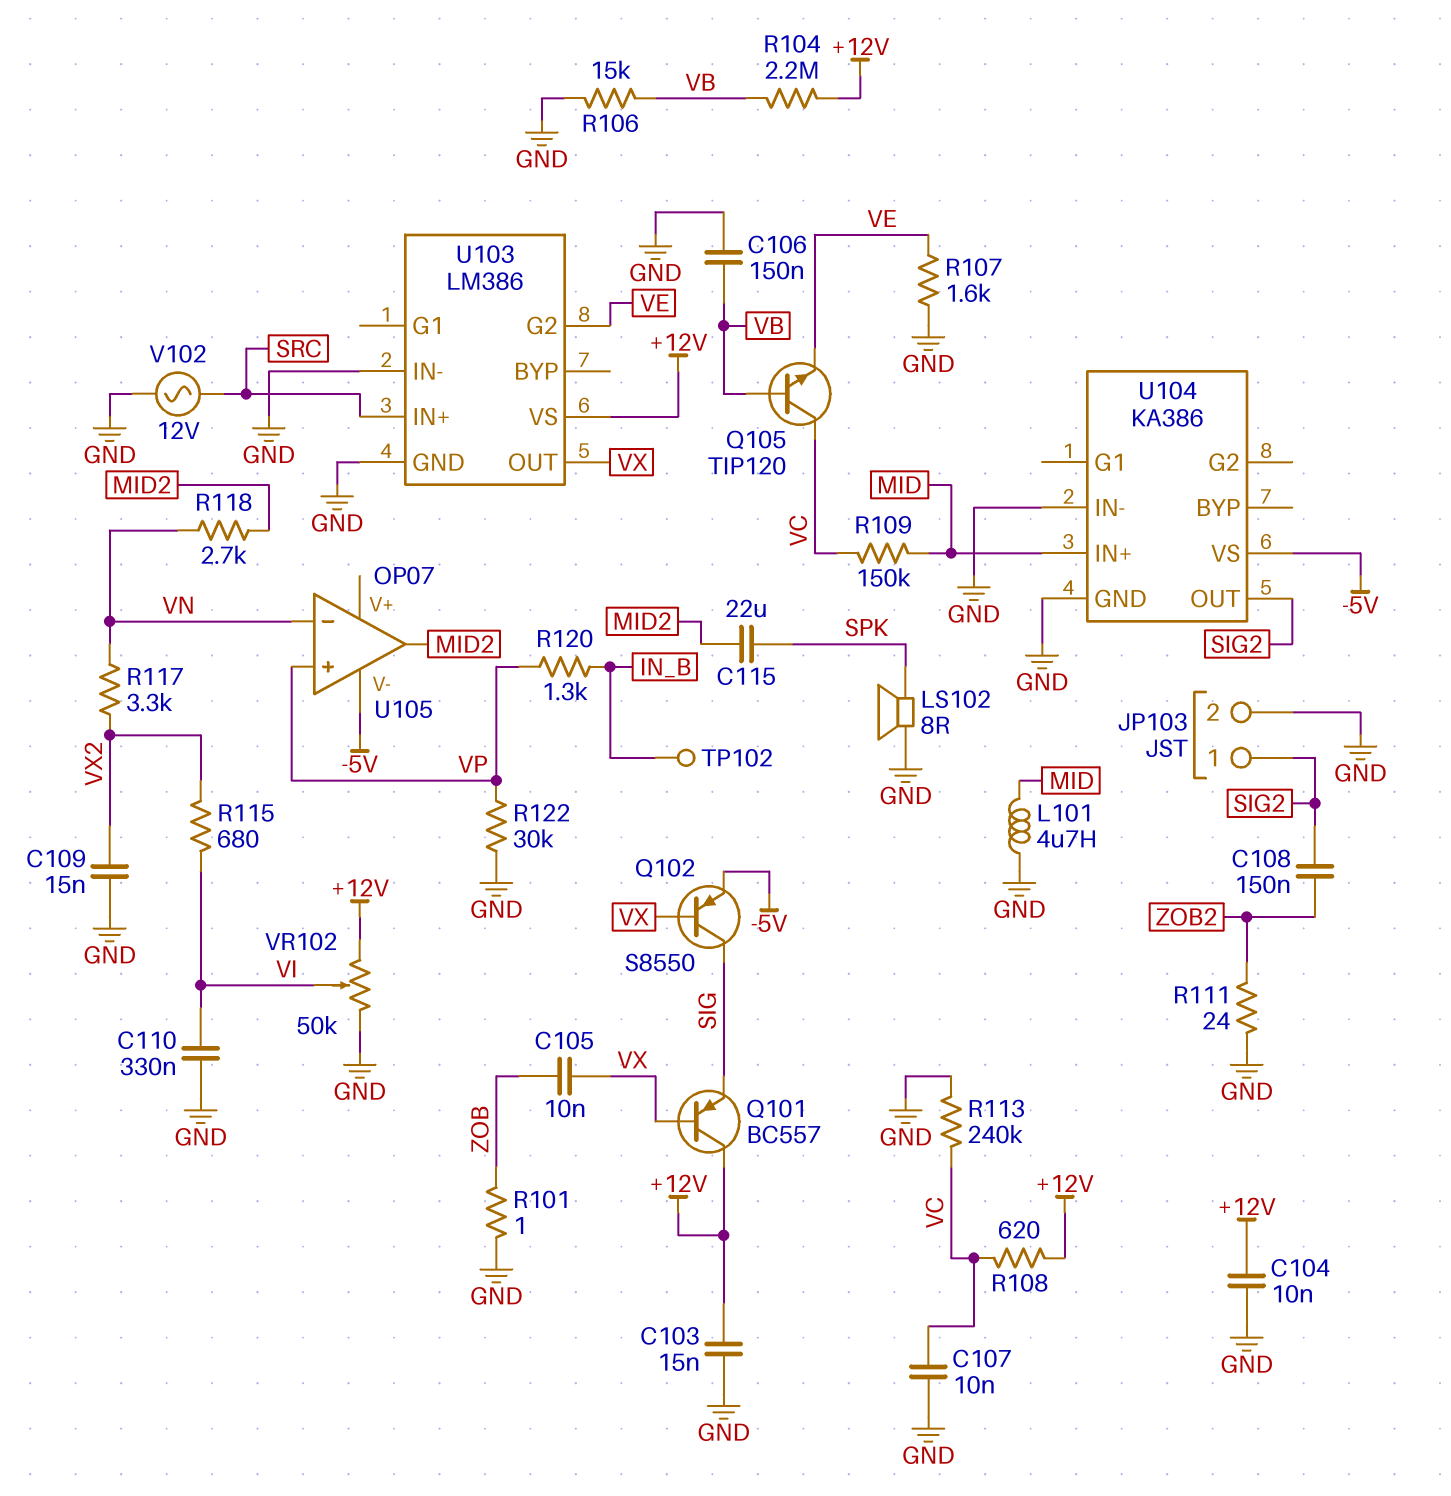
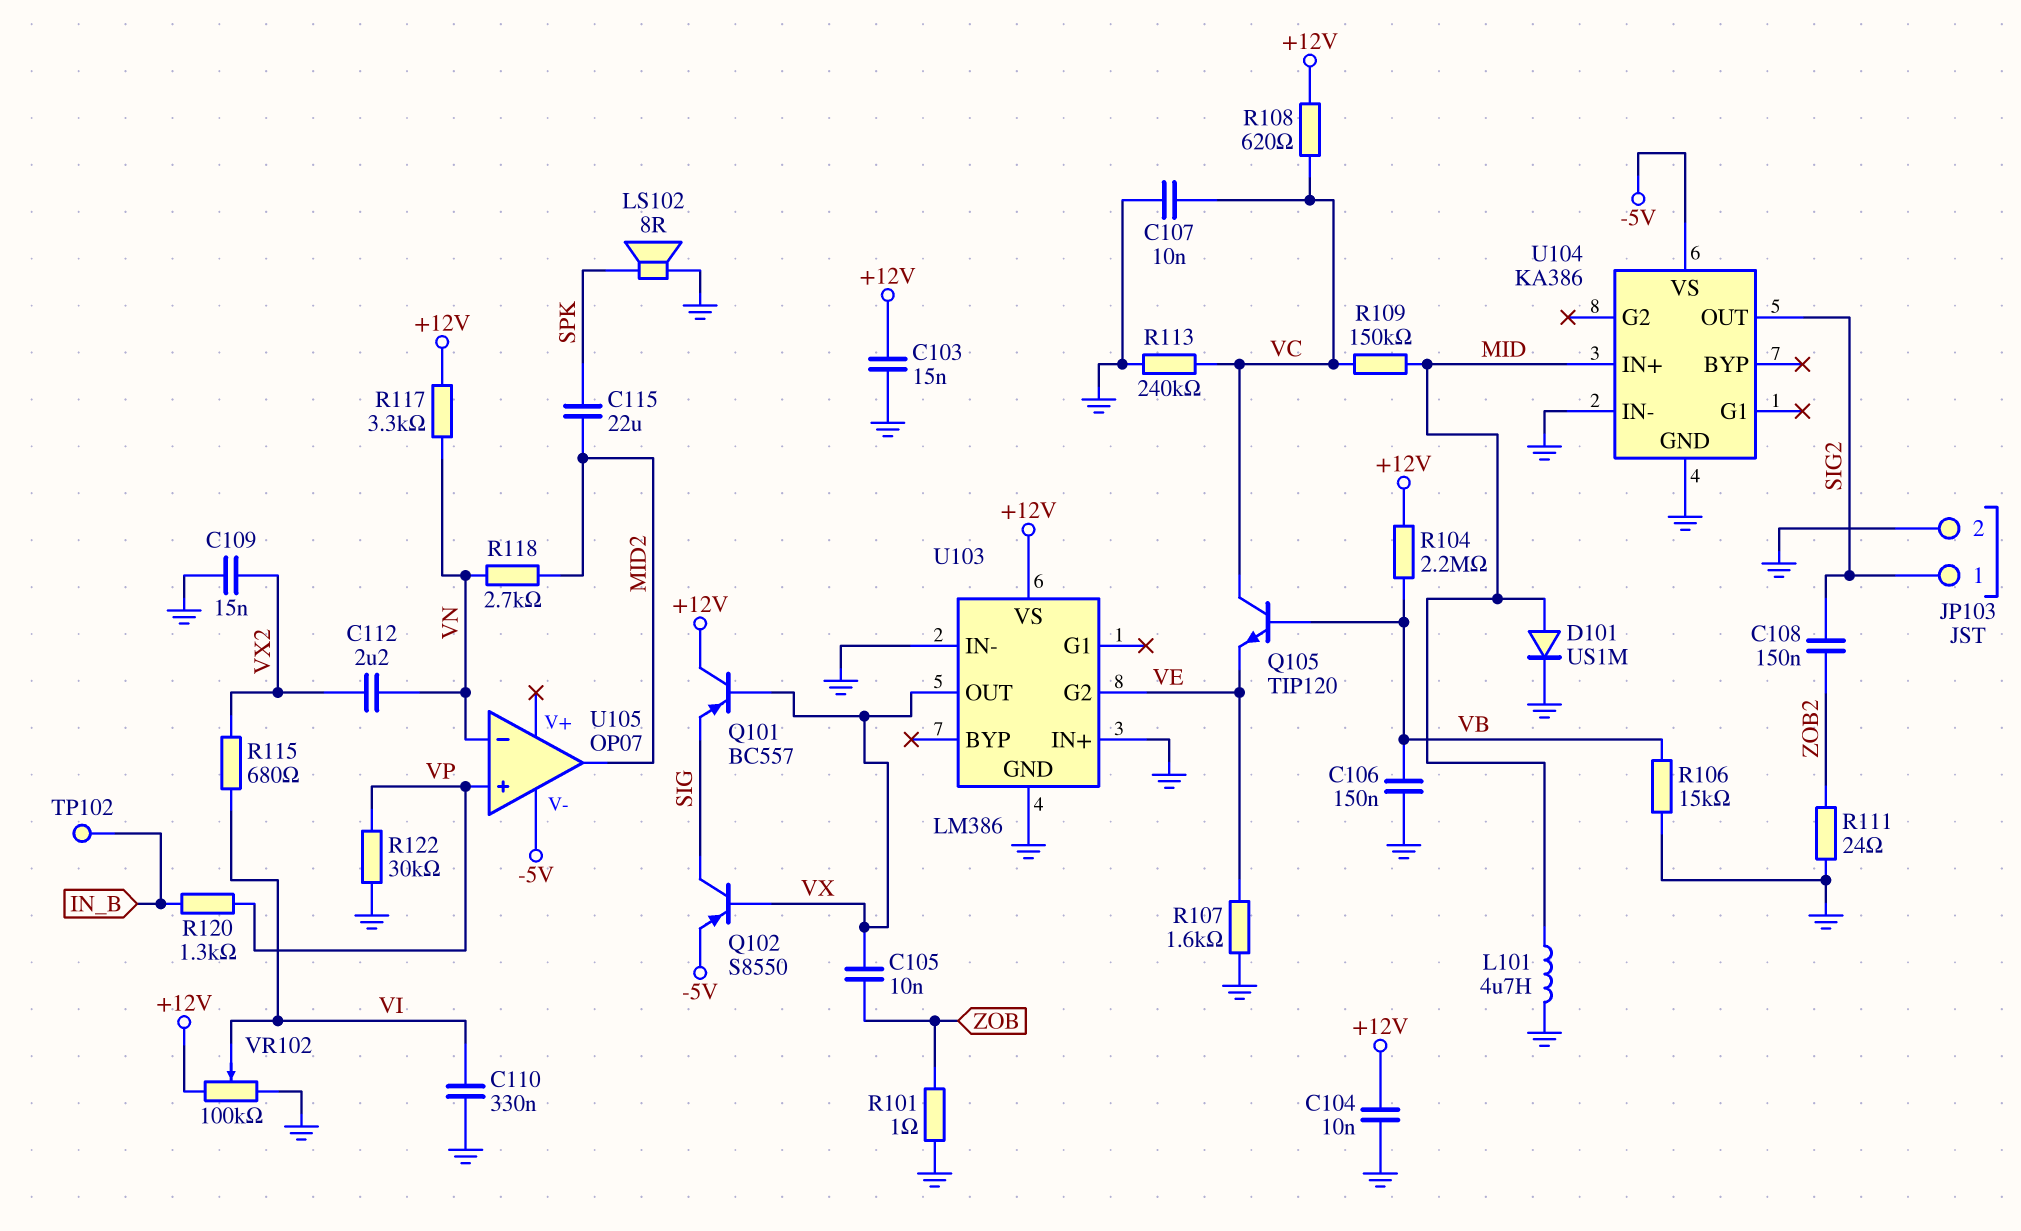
C112: none -> 2.2uF (VN, VX2)
D101: none -> diode US1M (A MID, K GND)
R117: 3.3k (VN, VX2) -> 3.3k (+12V, VN)
U103 pin IN+: SRC -> GND
V102: AC 12V (GND, SRC) -> none
VR102: 50k (+12V, GND, wiper VI) -> 100k (+12V, GND, wiper VI)

